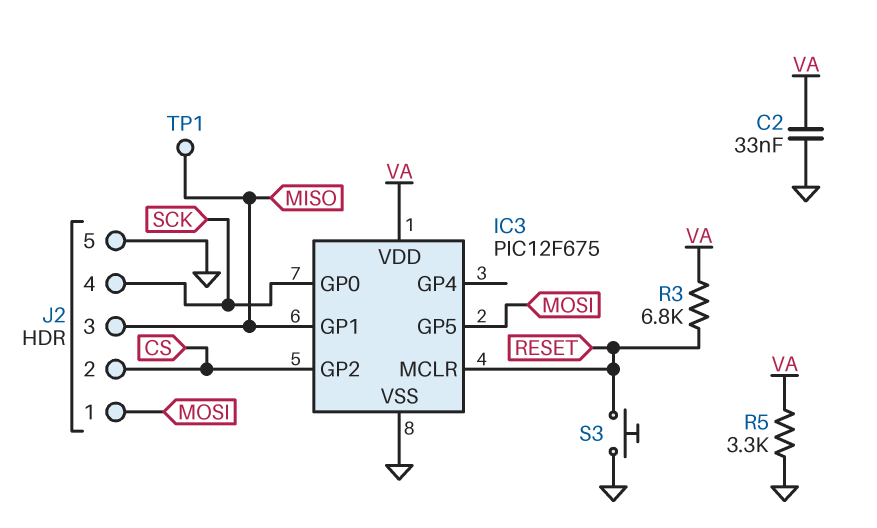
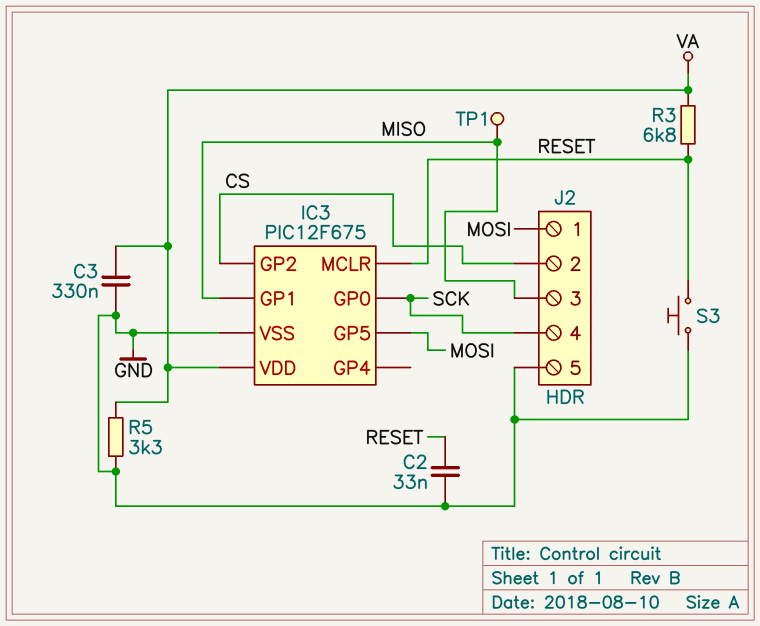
C2: 33nF (GND, VA) -> 33nF (GND, RESET)
C3: none -> 330nF (GND, VA)

